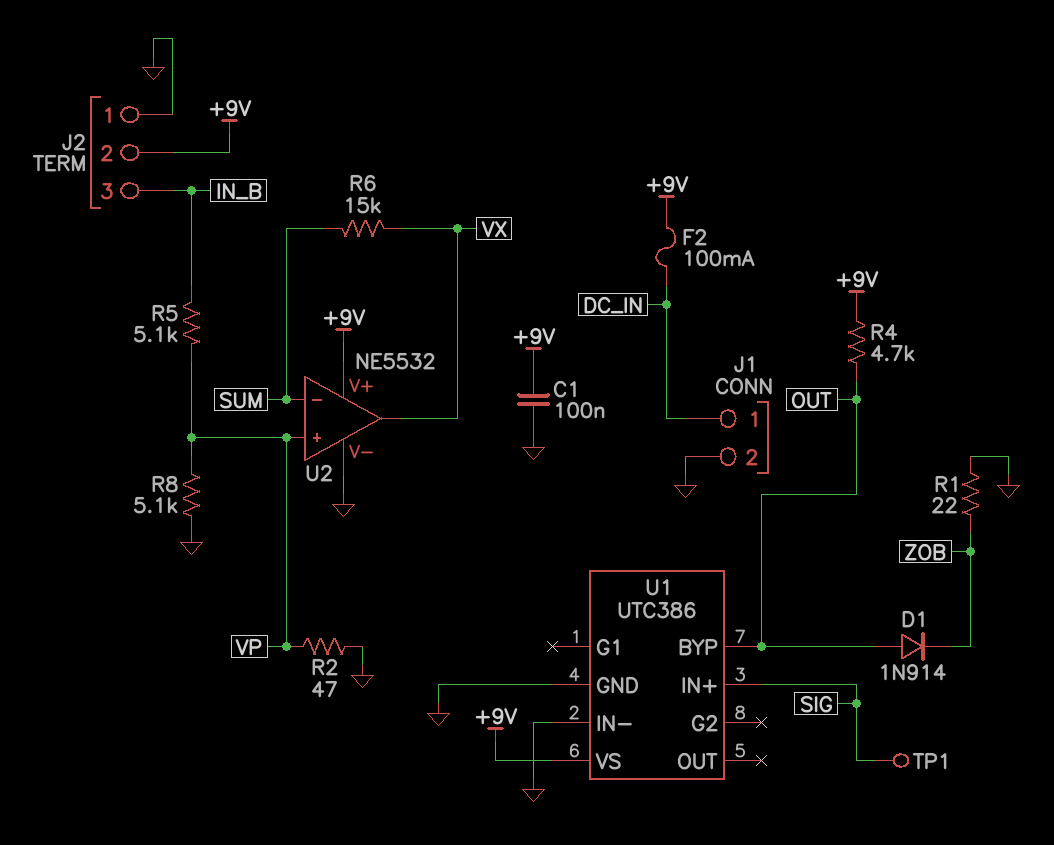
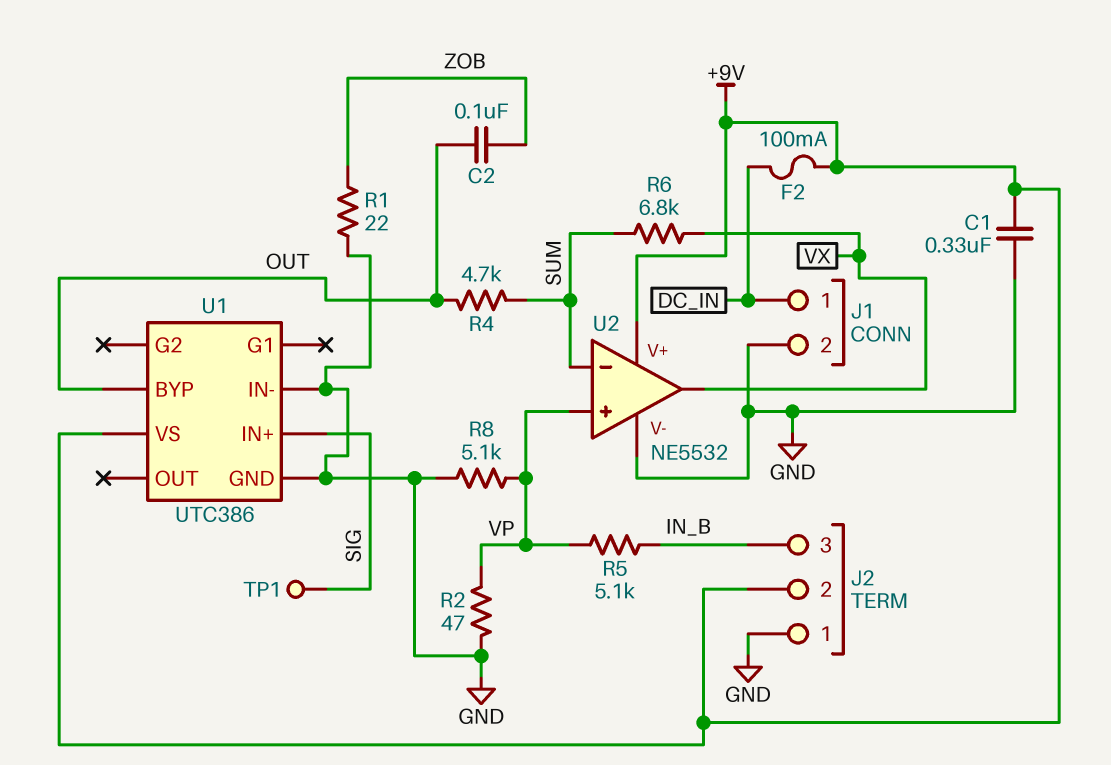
C1: 100nF (+9V, GND) -> 330nF (+9V, GND)
C2: none -> 100nF (OUT, ZOB)
D1: diode 1N914 (A OUT, K ZOB) -> none
R4: 4.7k (+9V, OUT) -> 4.7k (OUT, SUM)
R6: 15k (SUM, VX) -> 6.8k (SUM, VX)

